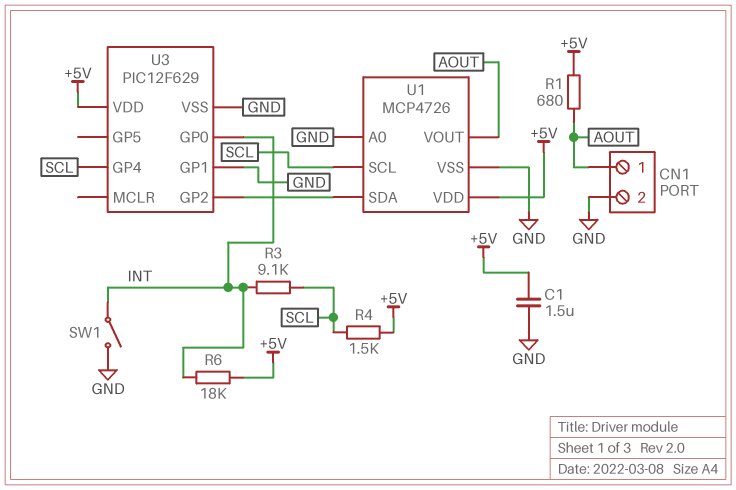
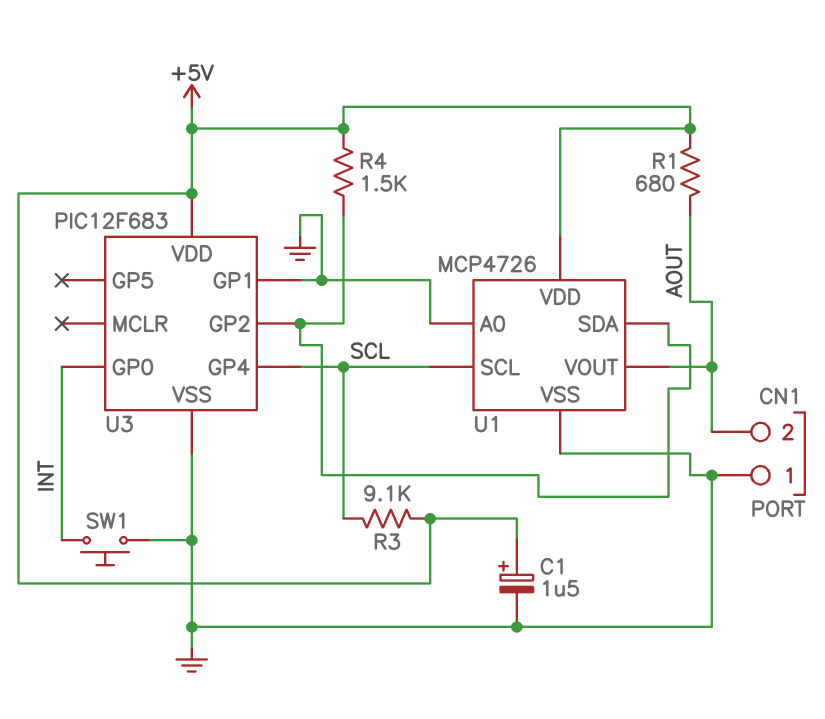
C1: 1.5uF (+5V, GND) -> 1.5uF (plus +5V, minus GND)
CN1 pin 1: AOUT -> GND
CN1 pin 2: GND -> AOUT
R3: 9.1k (INT, SCL) -> 9.1k (+5V, SCL)
R4: 1.5k (+5V, SCL) -> 1.5k (+5V, U1/SDA)
R6: 18k (+5V, INT) -> none
SW1: switch (GND, INT) -> button (GND, INT)
U3: PIC12F629 -> PIC12F683

